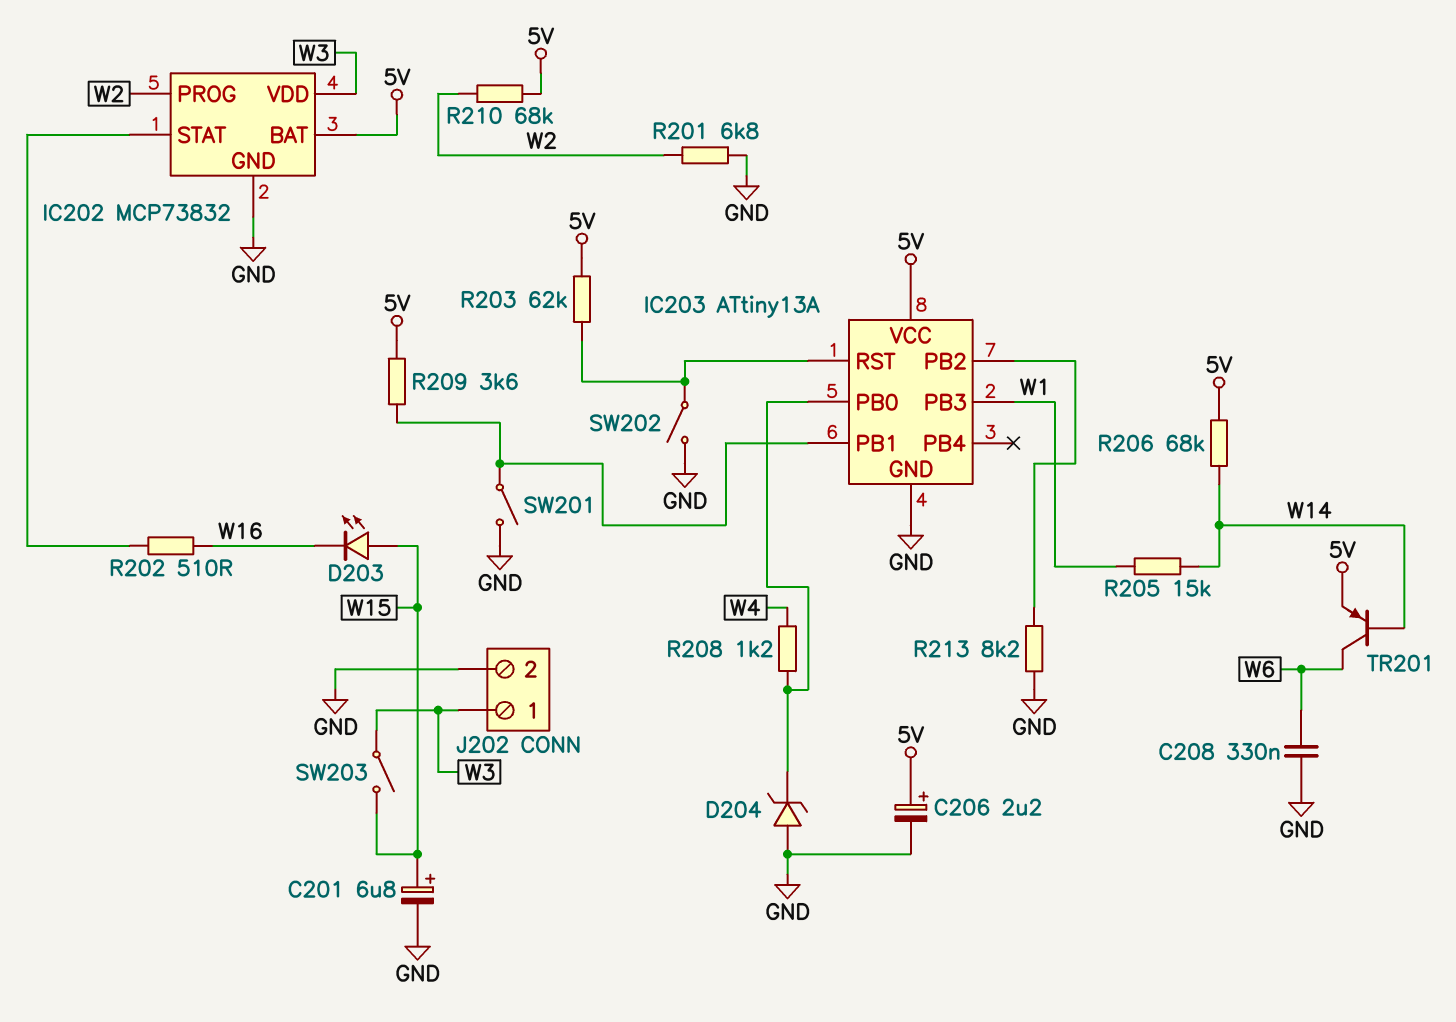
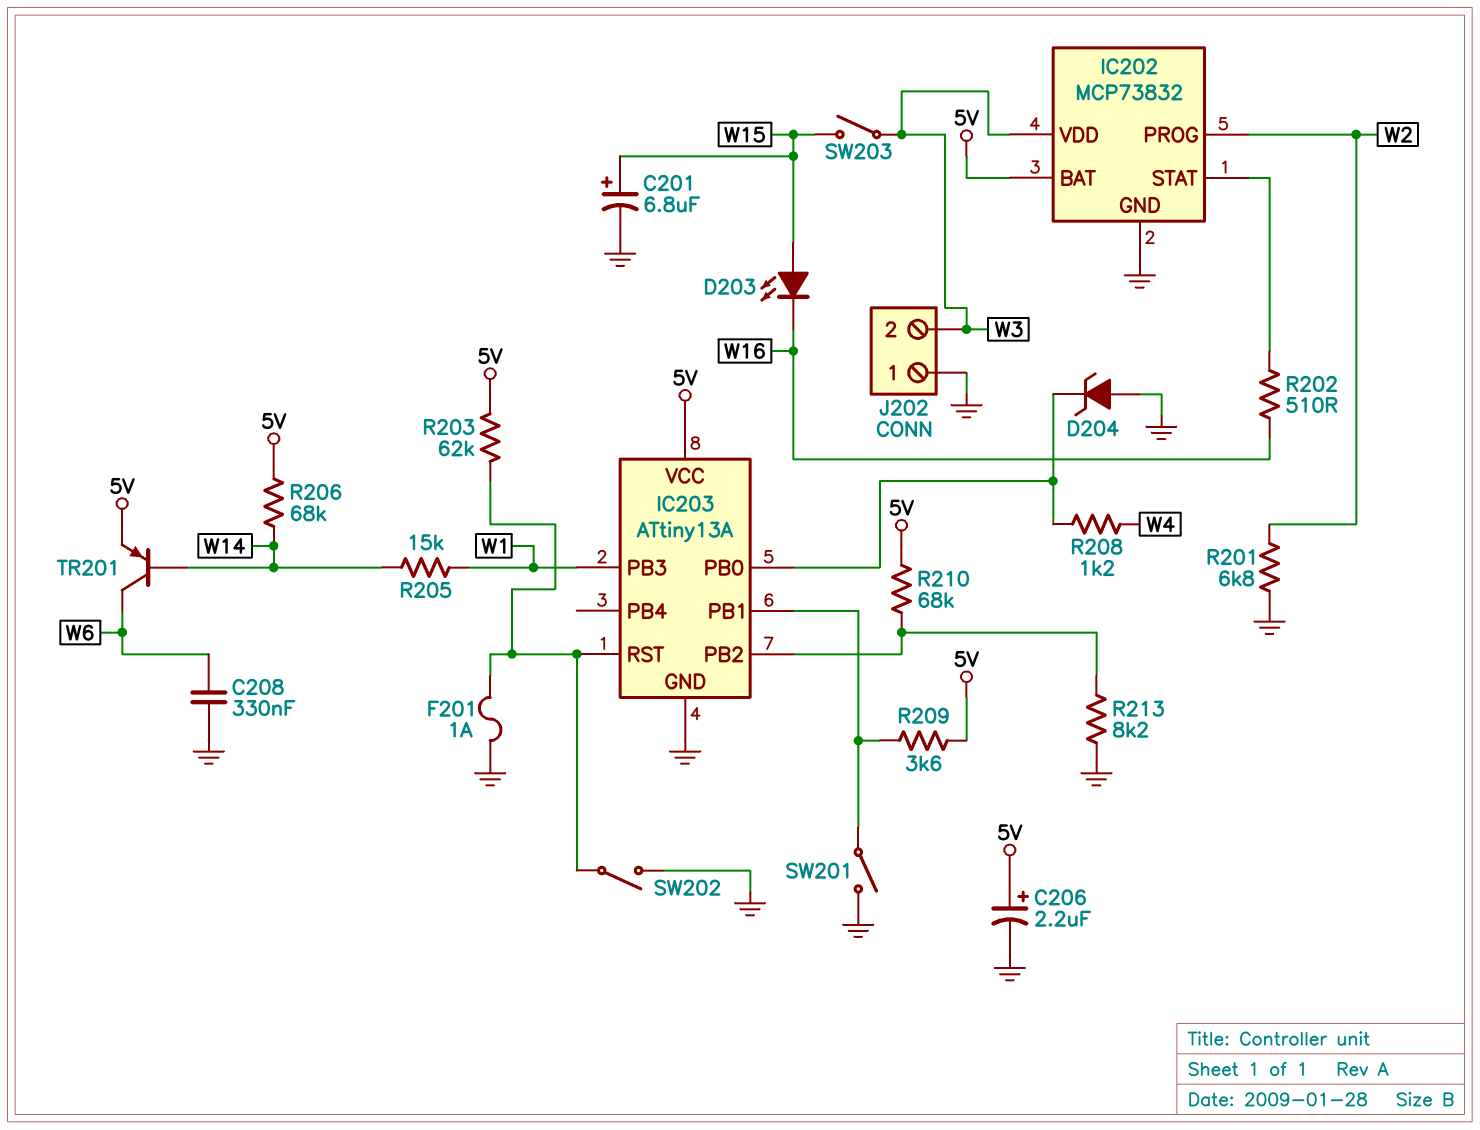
F201: none -> 1A (GND, IC203/RST)
J202 pin 1: W3 -> GND
J202 pin 2: GND -> W3
R210: 68k (5V, W2) -> 68k (5V, IC203/PB2)

